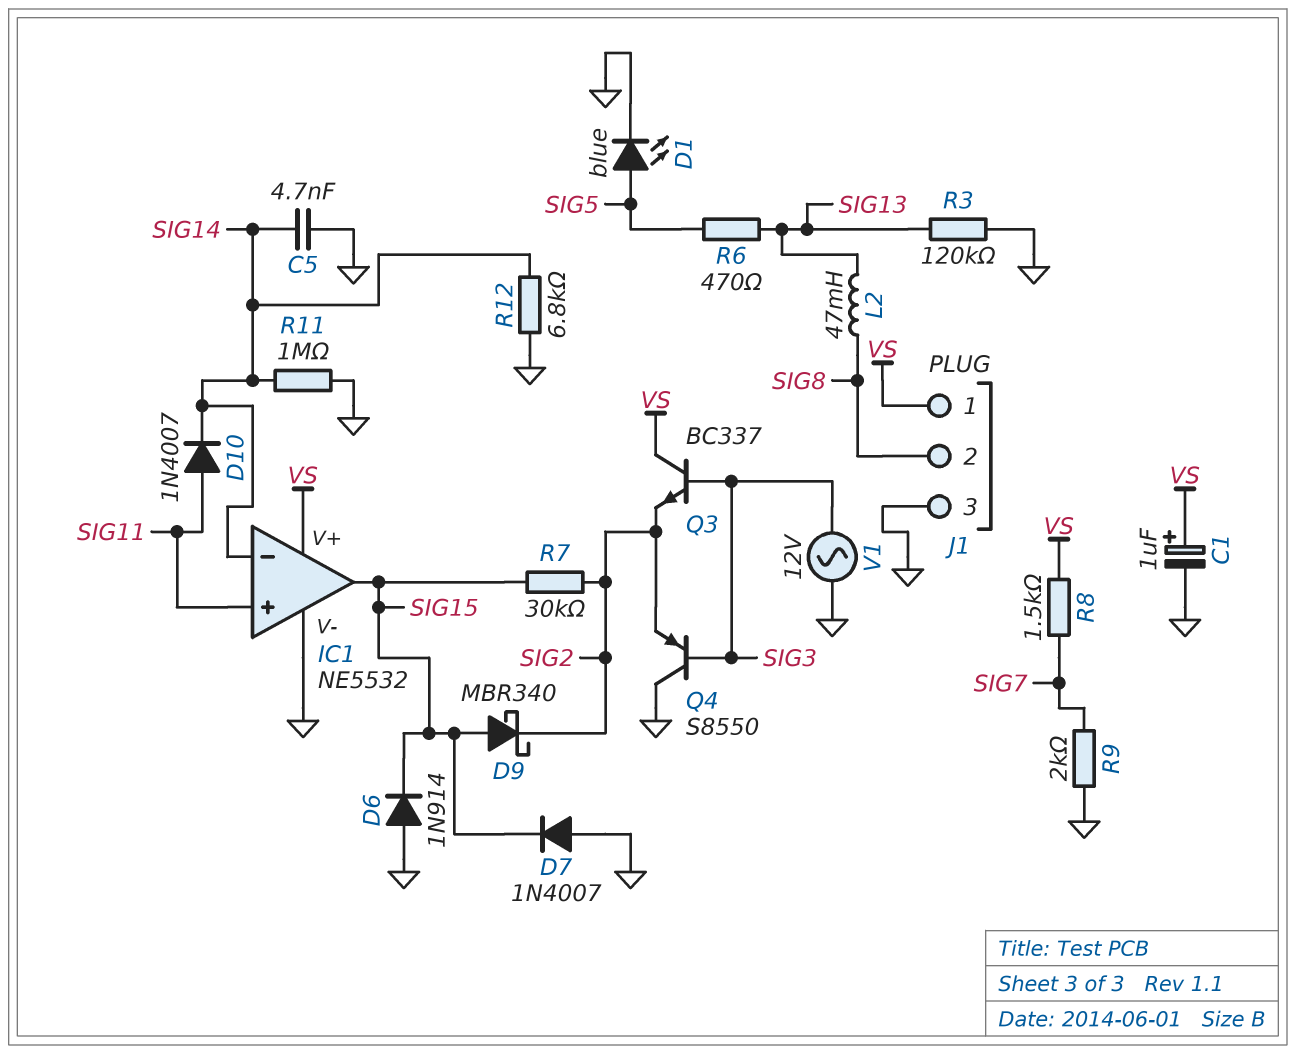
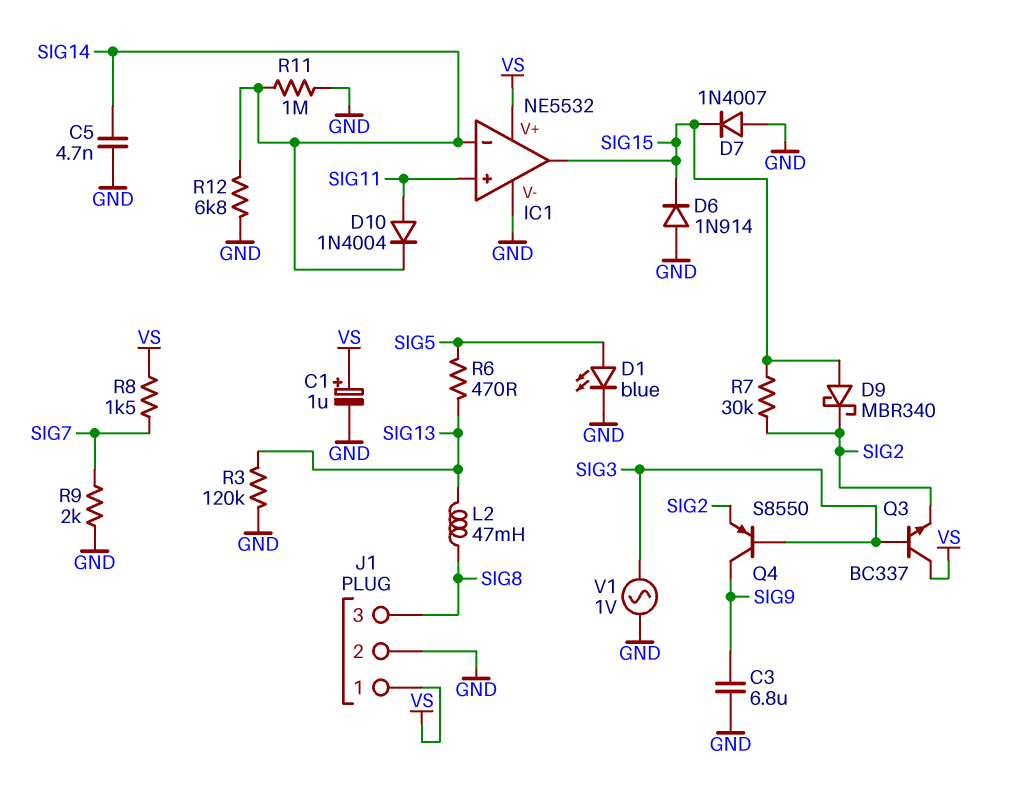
C3: none -> 6.8uF (GND, SIG9)
D10: diode 1N4007 (A SIG11, K SIG14) -> diode 1N4004 (A SIG11, K SIG14)
J1 pin 2: SIG8 -> GND
J1 pin 3: GND -> SIG8
Q4: PNP S8550 (B SIG3, C GND, E SIG2) -> PNP S8550 (B SIG3, C SIG9, E SIG2)
V1: AC 12V (GND, SIG3) -> AC 1V (GND, SIG3)

